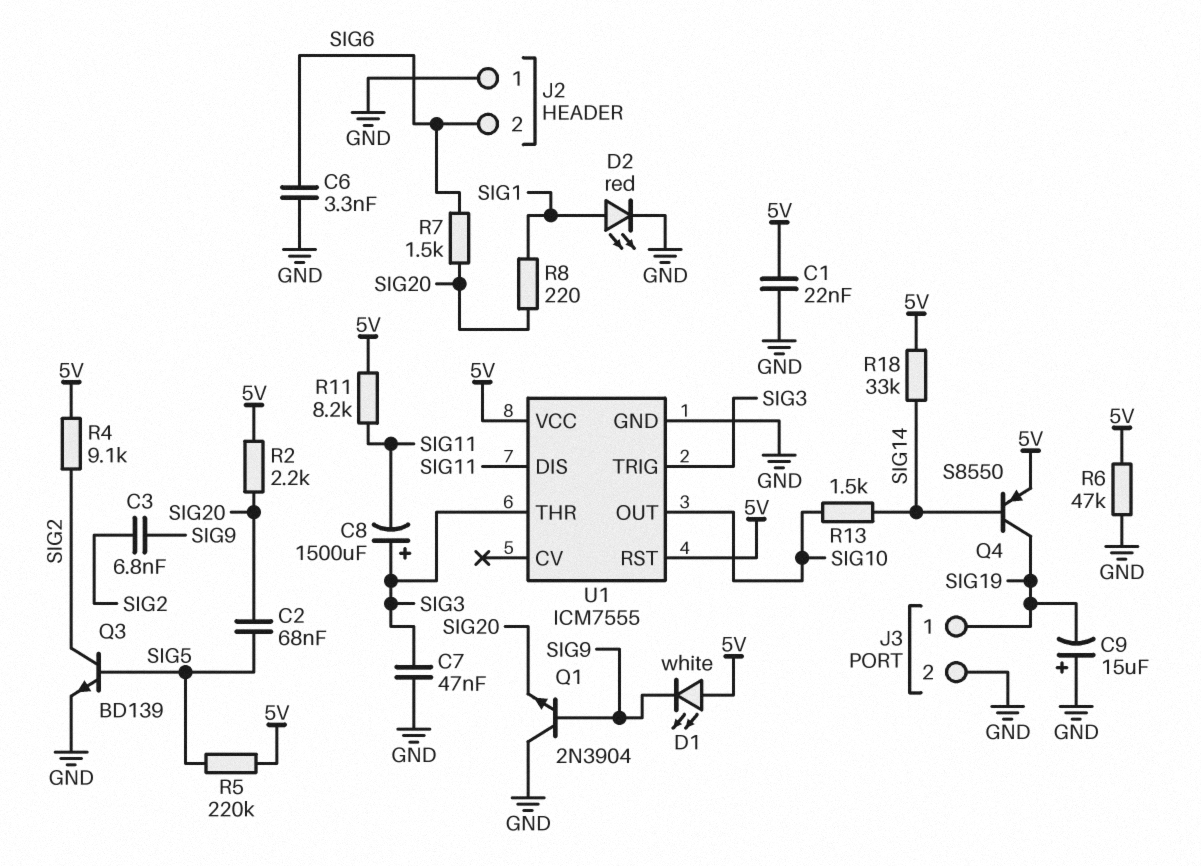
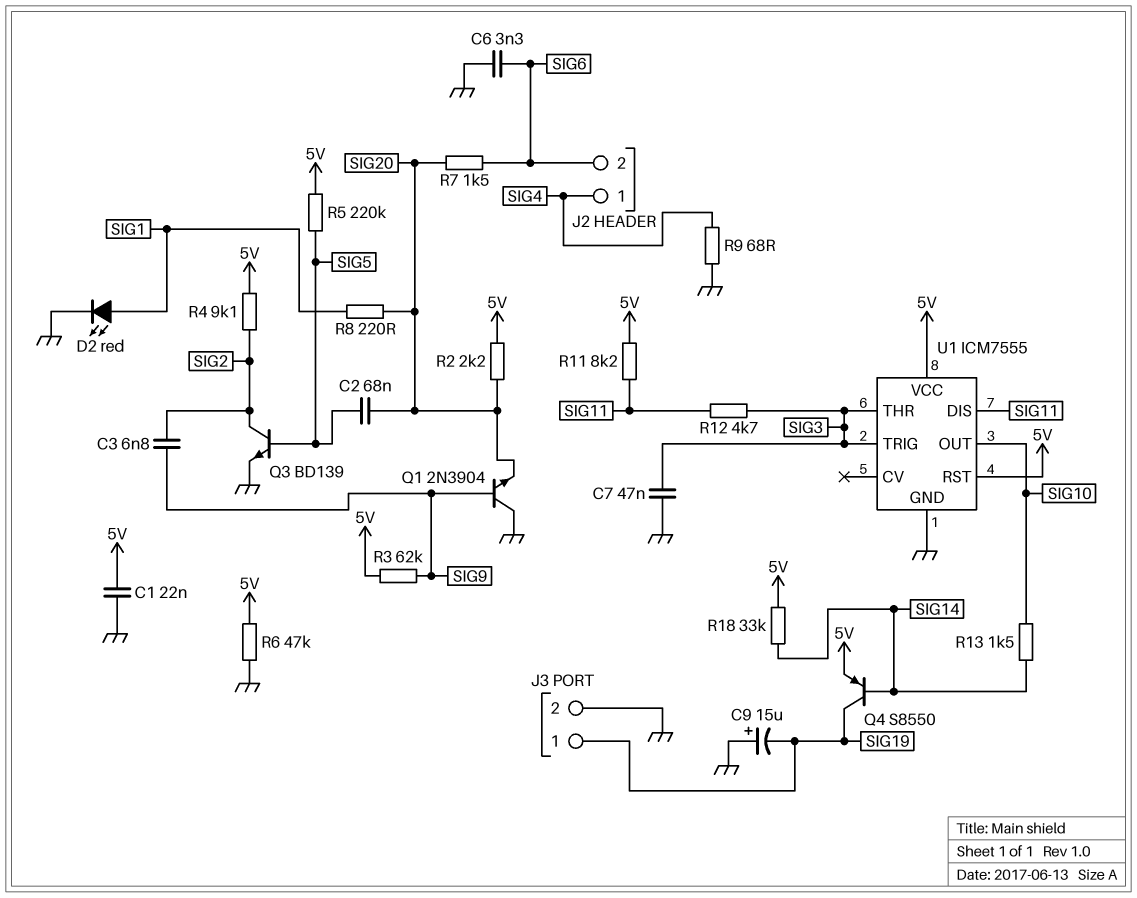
C8: 1500uF (plus SIG3, minus SIG11) -> none
D1: LED white (A 5V, K SIG9) -> none
J2 pin 1: GND -> SIG4
R3: none -> 62k (5V, SIG9)
R9: none -> 68 (GND, SIG4)
R12: none -> 4.7k (SIG3, SIG11)

